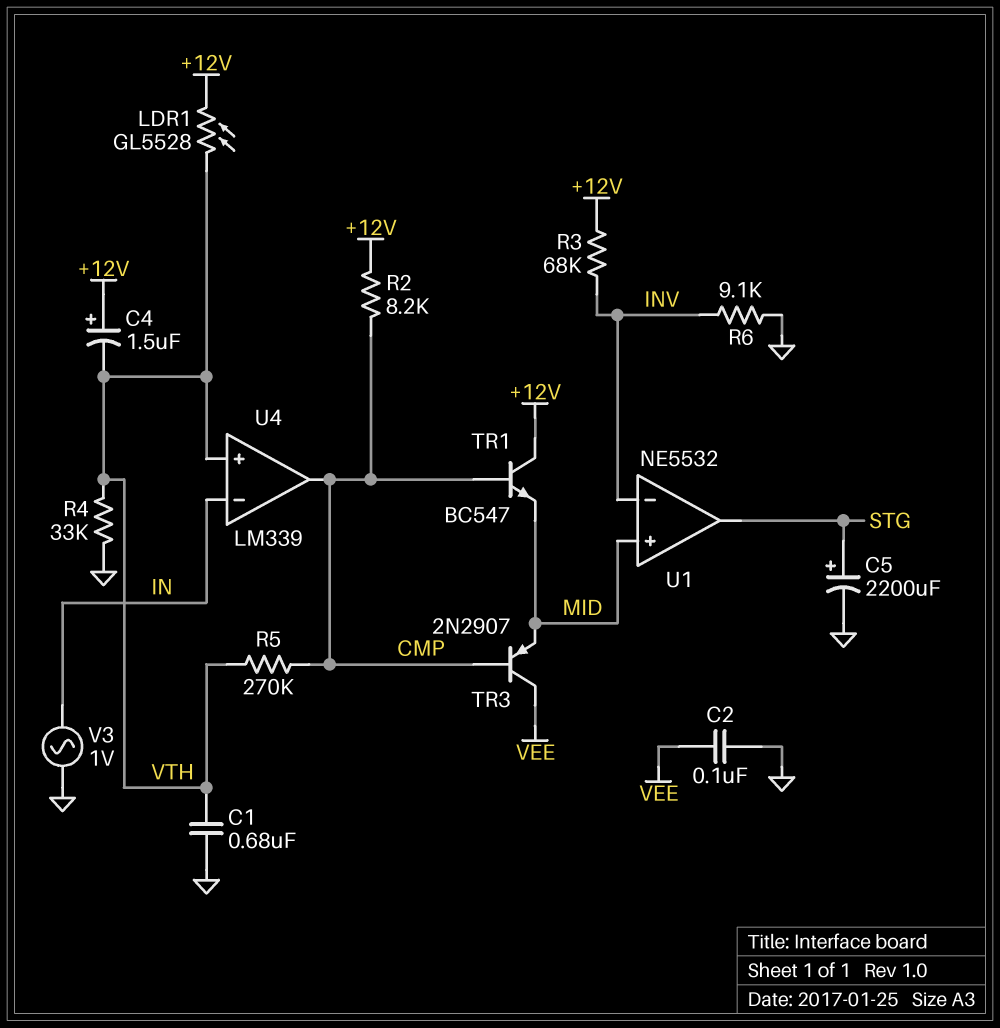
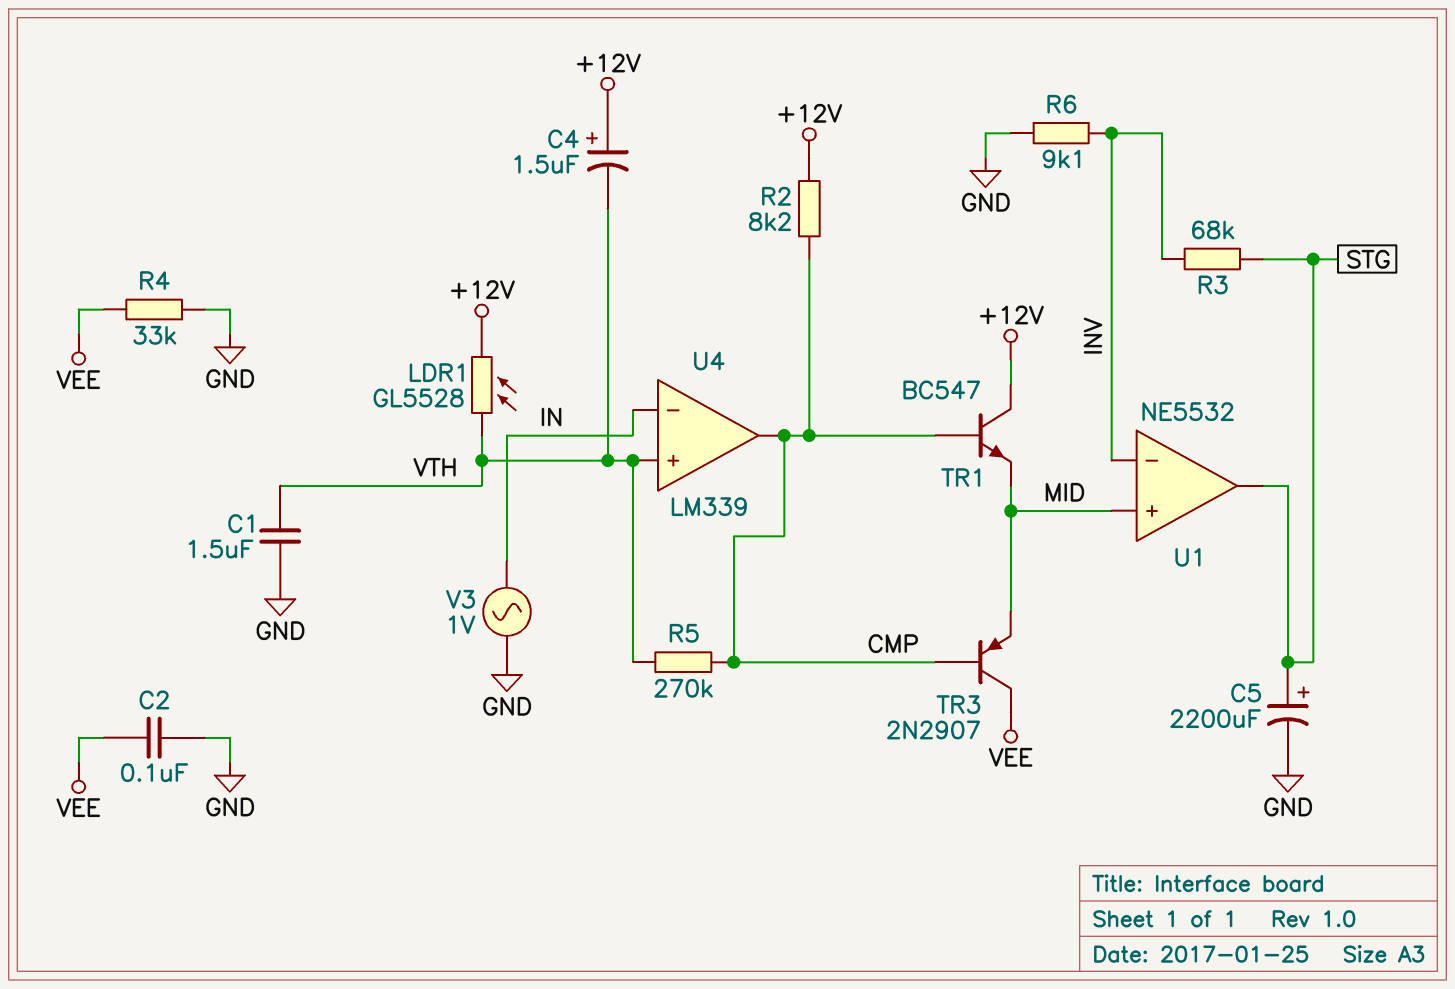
C1: 680nF (GND, VTH) -> 1.5uF (GND, VTH)
R3: 68k (+12V, INV) -> 68k (INV, STG)
R4: 33k (GND, VTH) -> 33k (GND, VEE)

